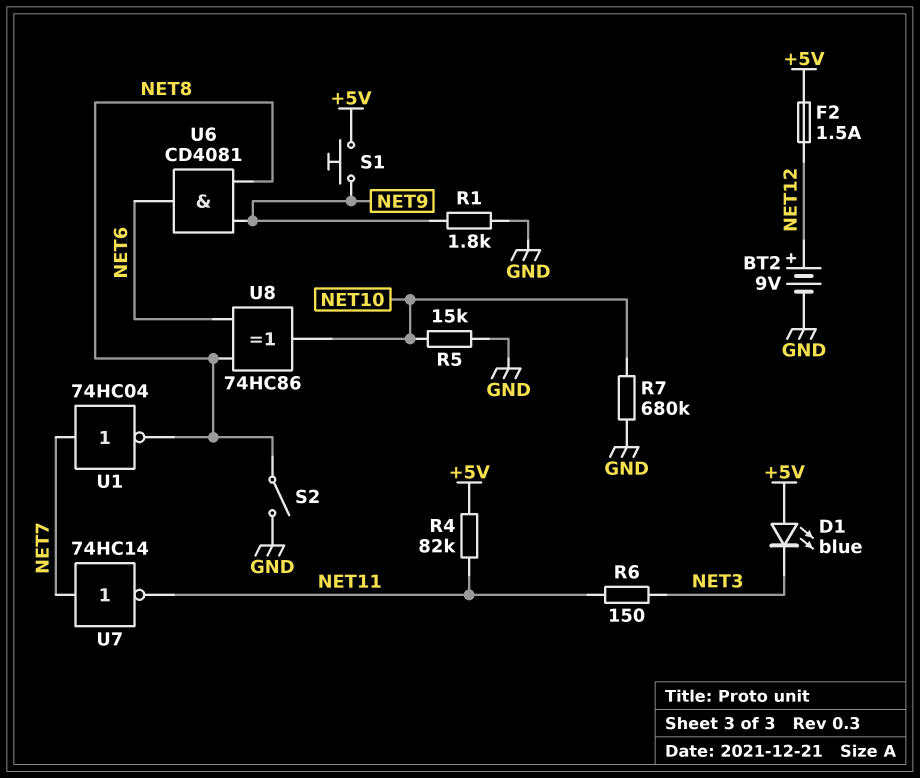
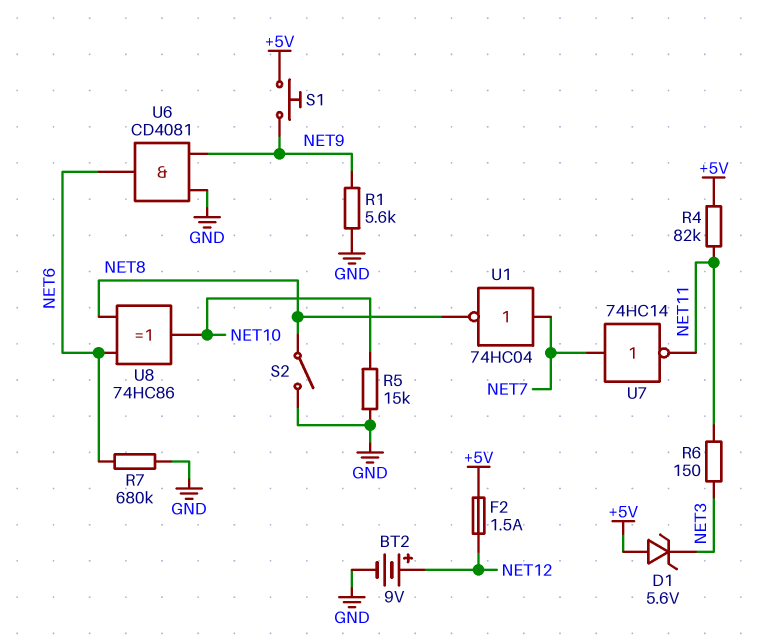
D1: LED blue (A +5V, K NET3) -> zener 5.6V (A +5V, K NET3)
R1: 1.8k (GND, NET9) -> 5.6k (GND, NET9)
R7: 680k (GND, NET10) -> 680k (GND, NET6)
U6: AND CD4081 (in NET8, in NET9, out NET6) -> AND CD4081 (in GND, in NET9, out NET6)

